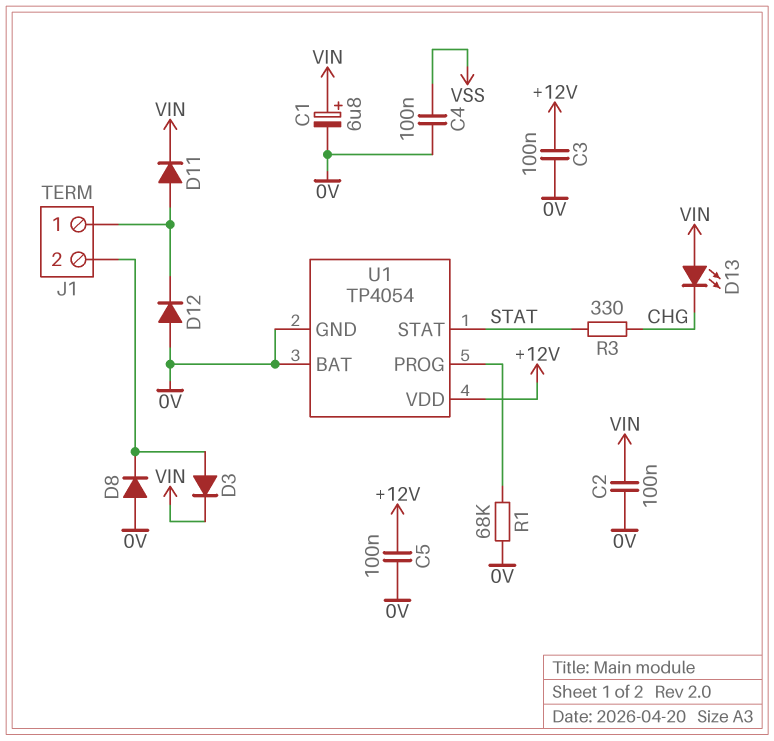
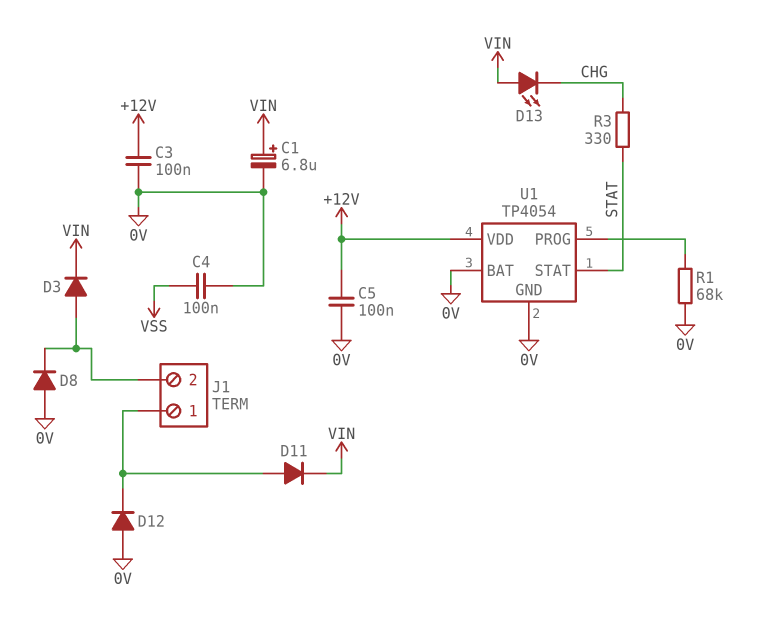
C2: 100nF (0V, VIN) -> none

